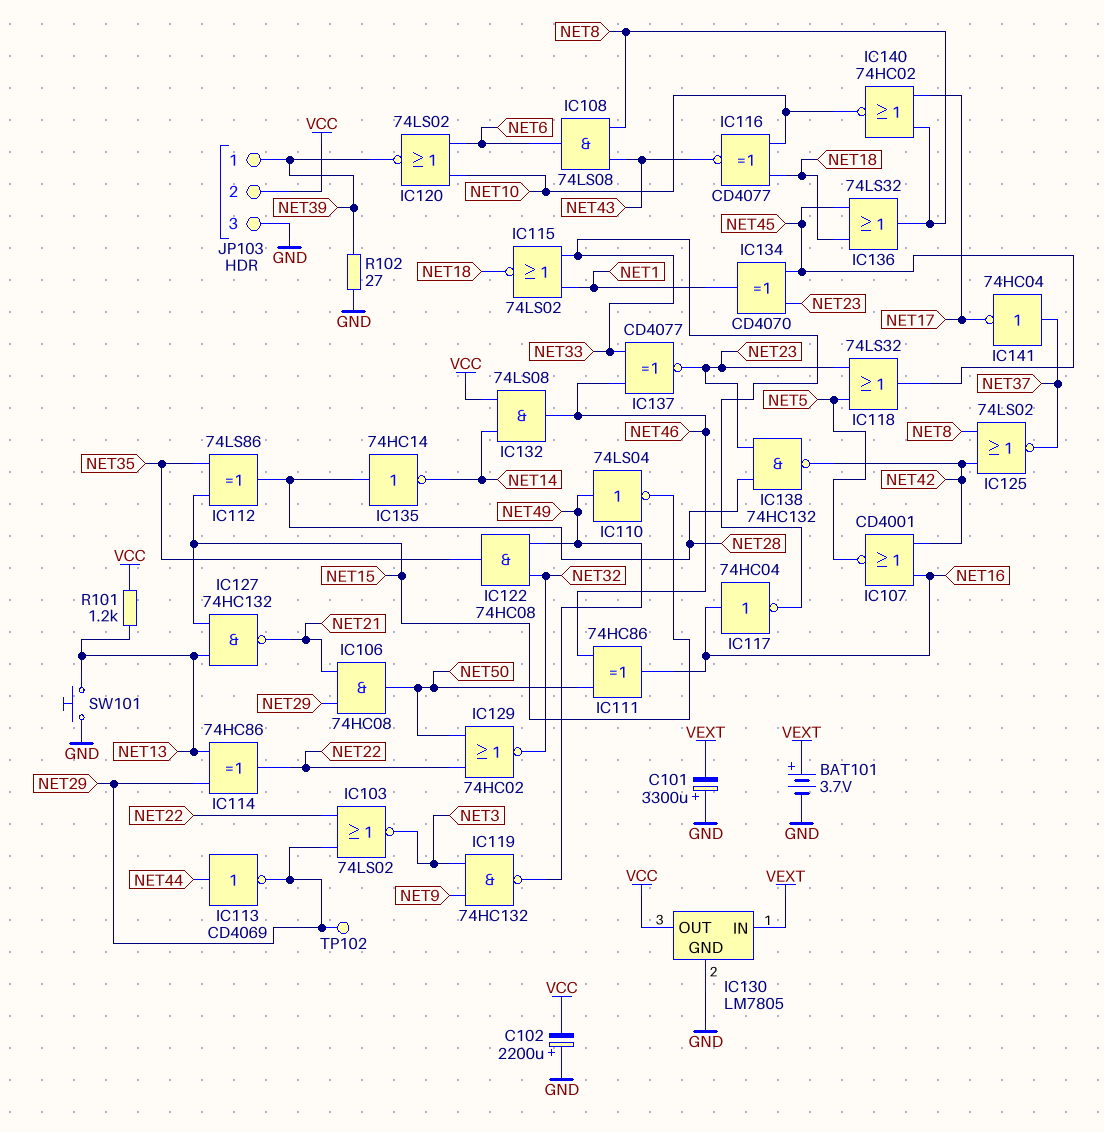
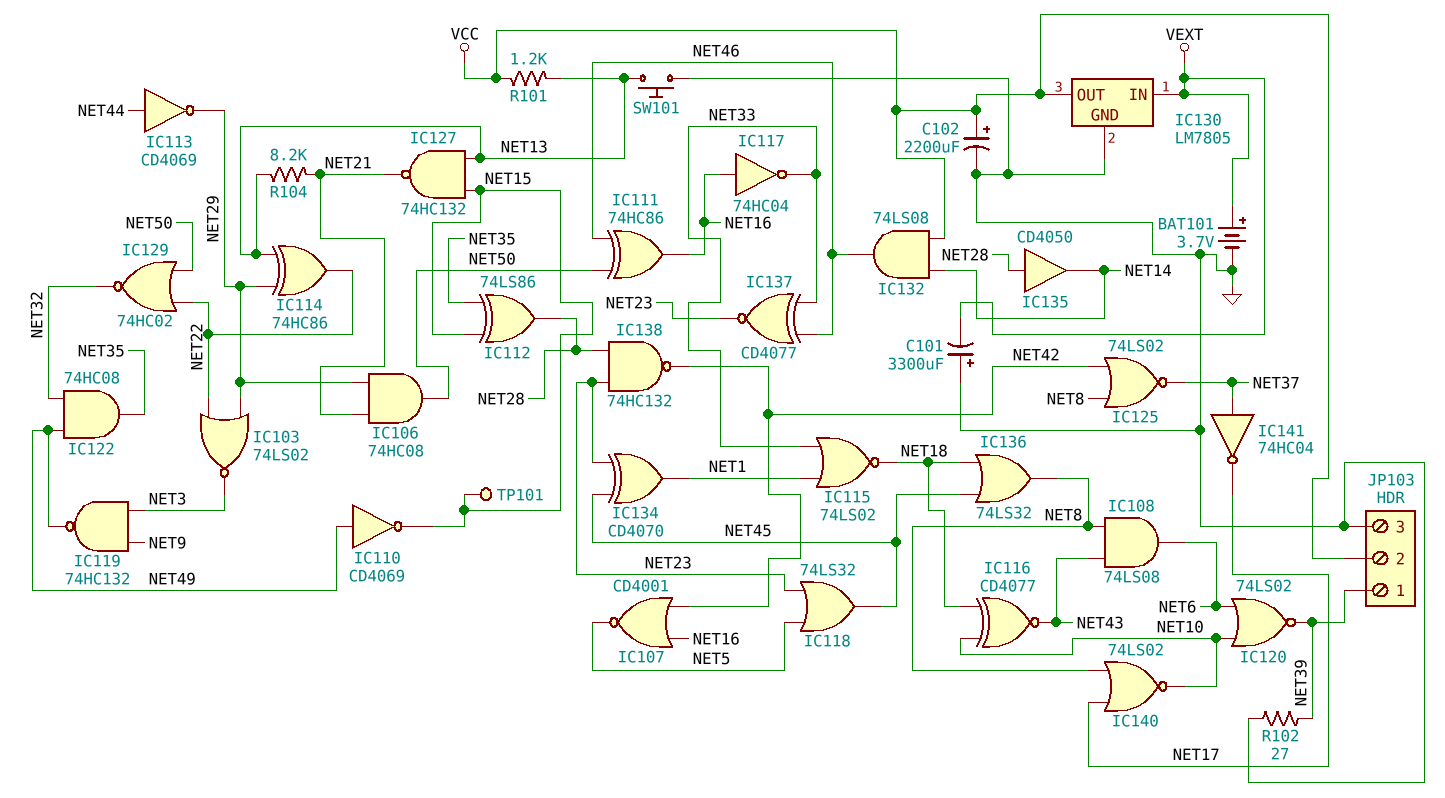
C102: 2200uF (plus GND, minus VCC) -> 2200uF (plus VCC, minus GND)
IC110: NOT 74LS04 (in NET49, out NET15) -> NOT CD4069 (in NET49, out NET15)
IC135: NOT 74HC14 (in NET28, out NET14) -> buffer CD4050 (in NET28, out NET14)
IC140: NOR 74HC02 (in NET8, in NET17, out NET10) -> NOR 74LS02 (in NET8, in NET17, out NET10)
R104: none -> 8.2k (NET13, NET21)
TP101: none -> test point (NET15)
TP102: test point (NET29) -> none

